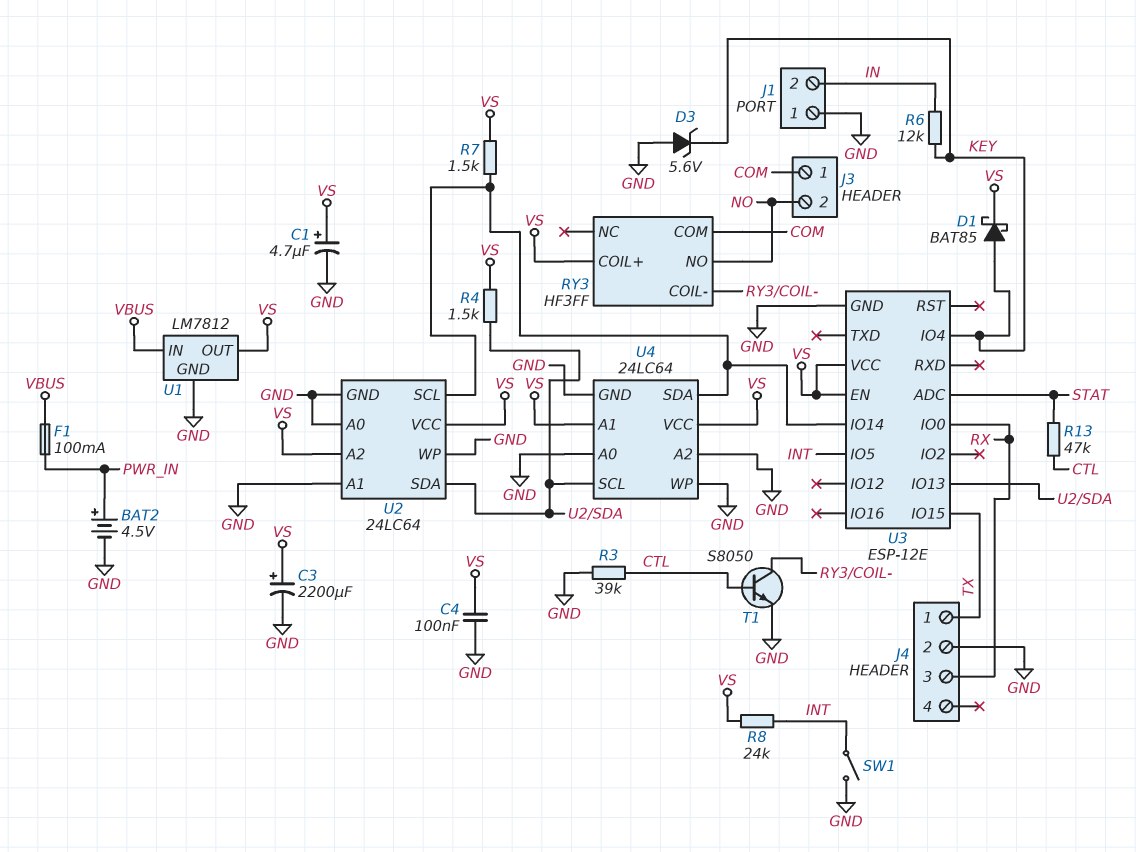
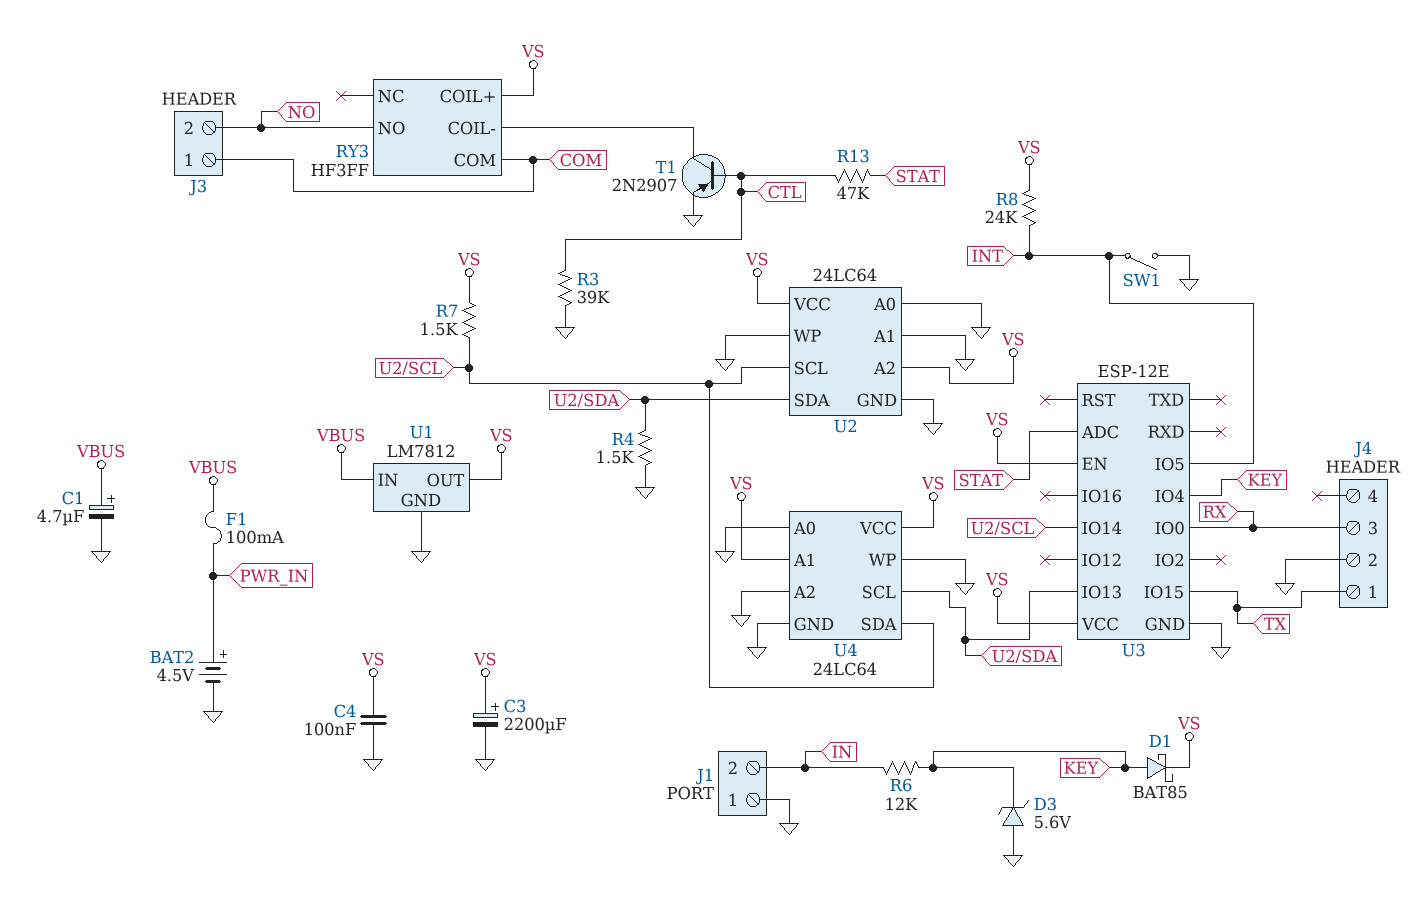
C1: 4.7uF (plus VS, minus GND) -> 4.7uF (plus VBUS, minus GND)
R4: 1.5k (U2/SDA, VS) -> 1.5k (GND, U2/SDA)
T1: NPN S8050 (B CTL, C RY3/COIL-, E GND) -> PNP 2N2907 (B CTL, C RY3/COIL-, E GND)

